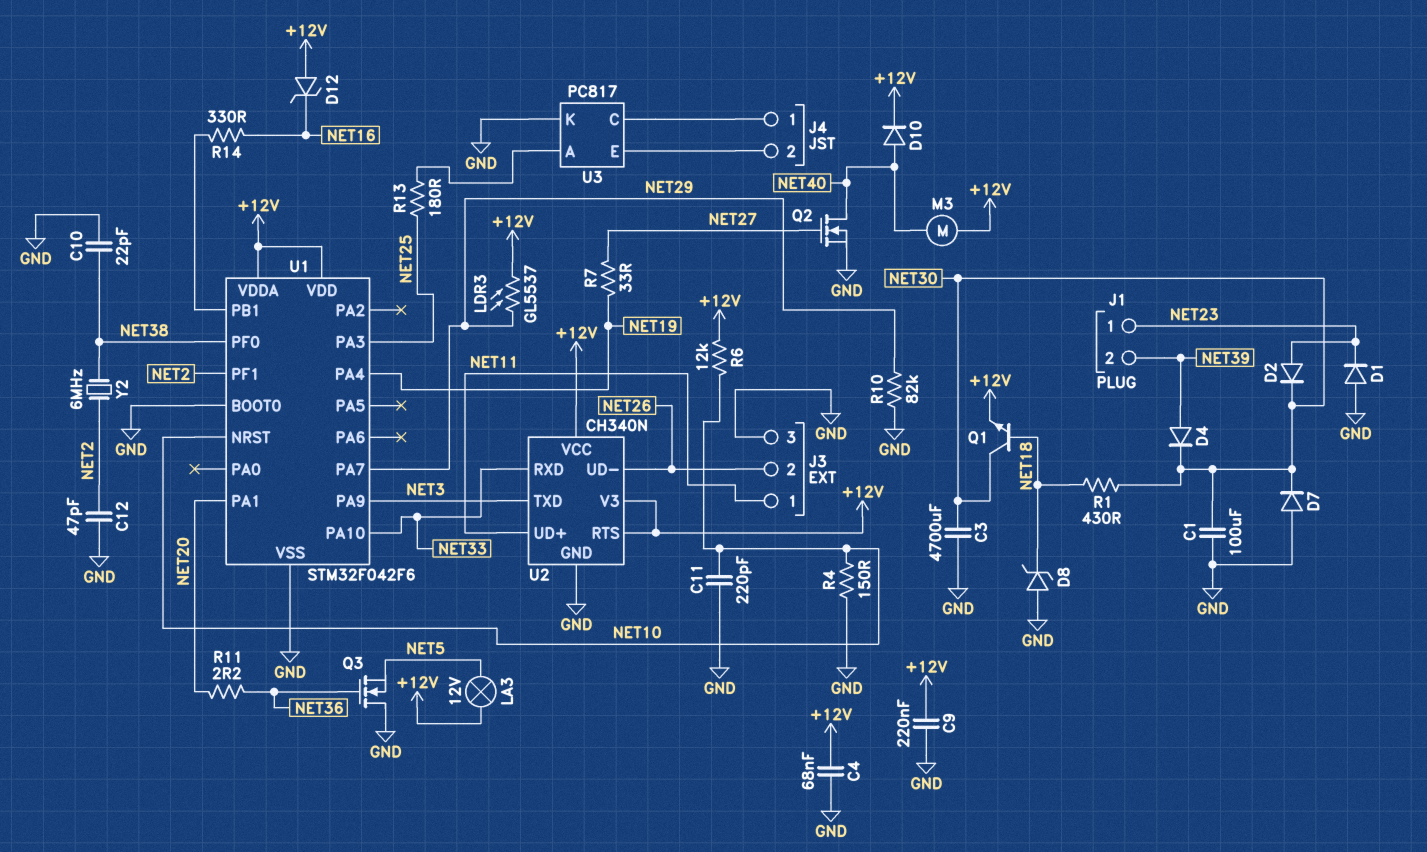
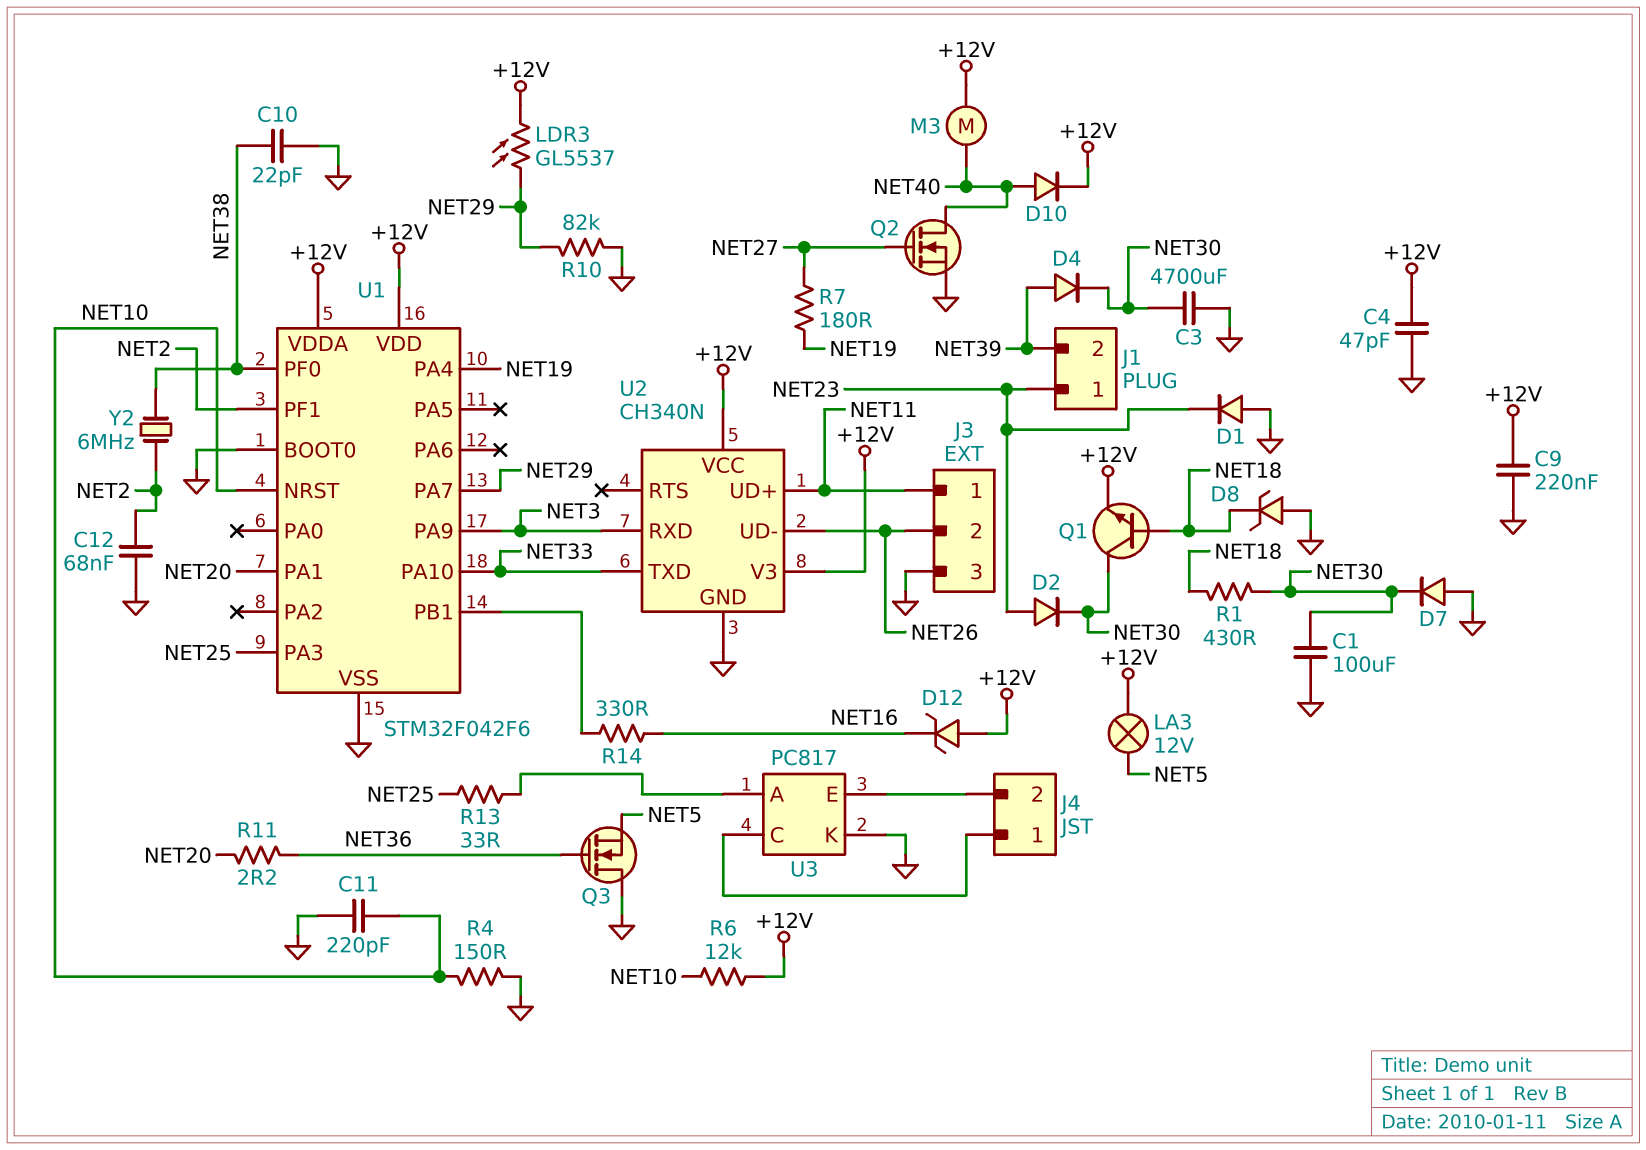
C4: 68nF (+12V, GND) -> 47pF (+12V, GND)
C12: 47pF (GND, NET2) -> 68nF (GND, NET2)
R7: 33 (NET19, NET27) -> 180 (NET19, NET27)
R13: 180 (NET25, U3/A) -> 33 (NET25, U3/A)
U2 pin RTS: +12V -> none
U2 pin RXD: NET33 -> NET3
U2 pin TXD: NET3 -> NET33

